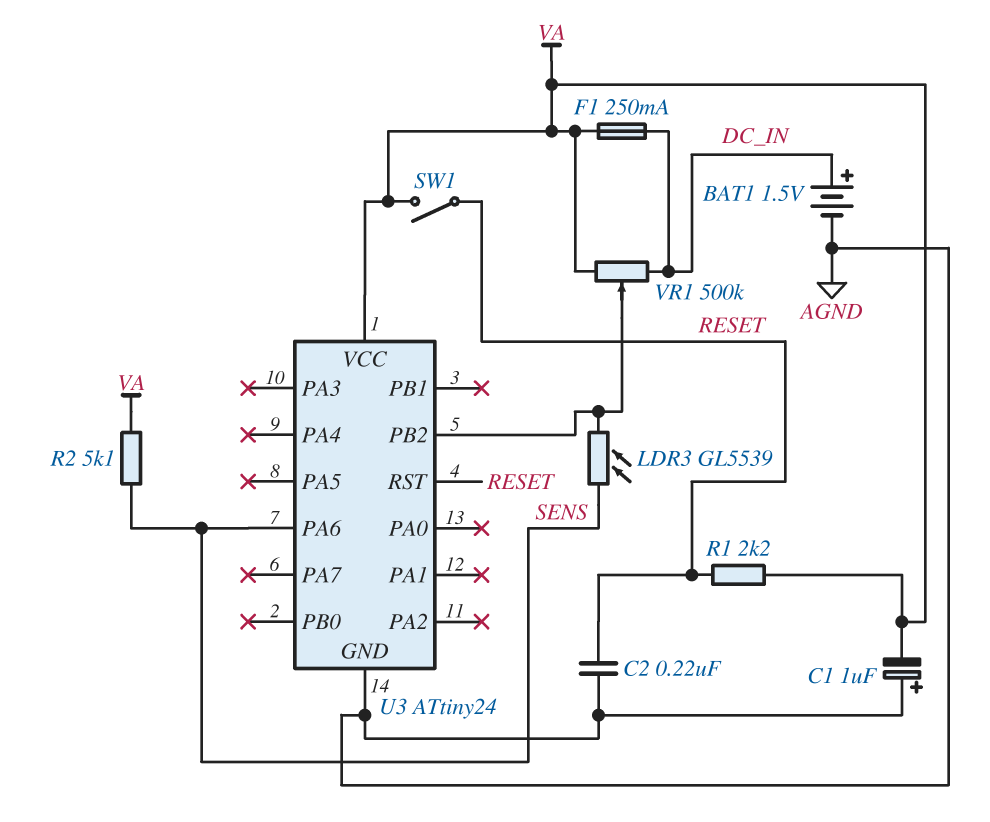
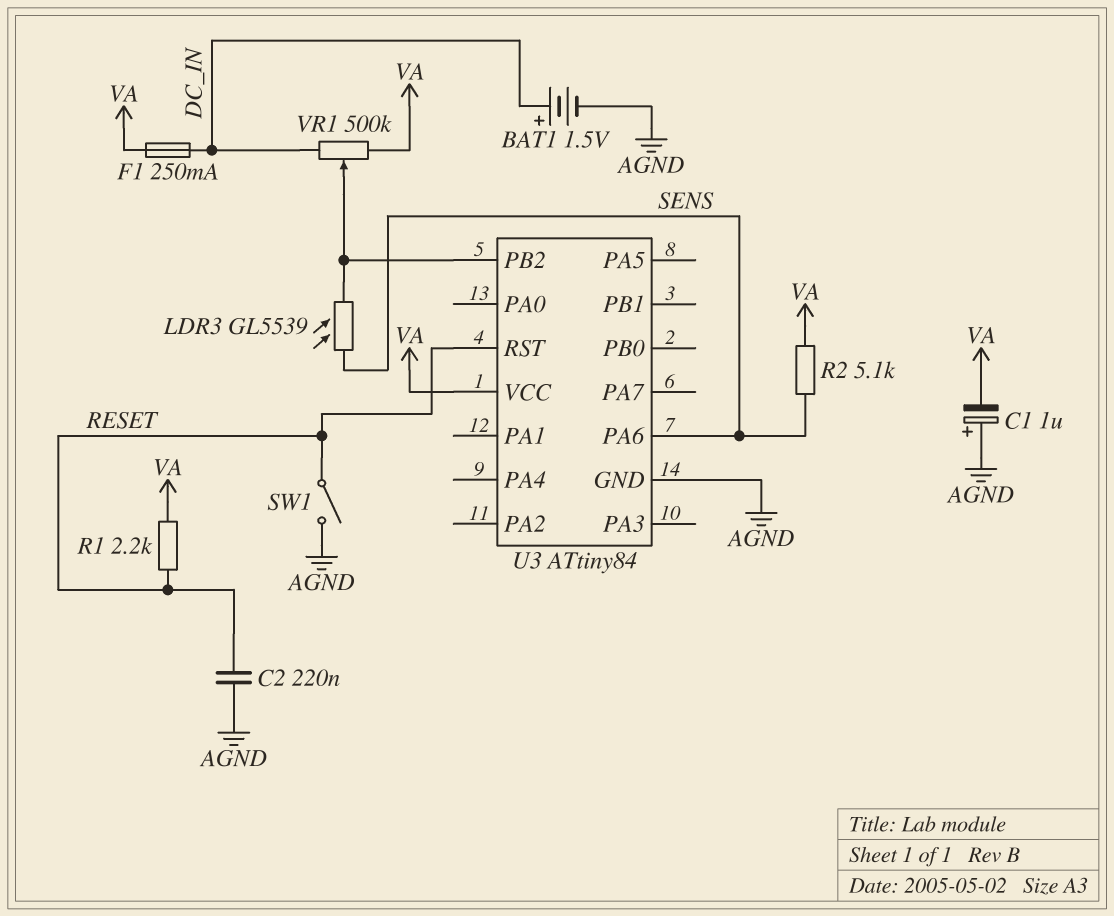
SW1: switch (RESET, VA) -> switch (AGND, RESET)
U3: ATtiny24 -> ATtiny84

